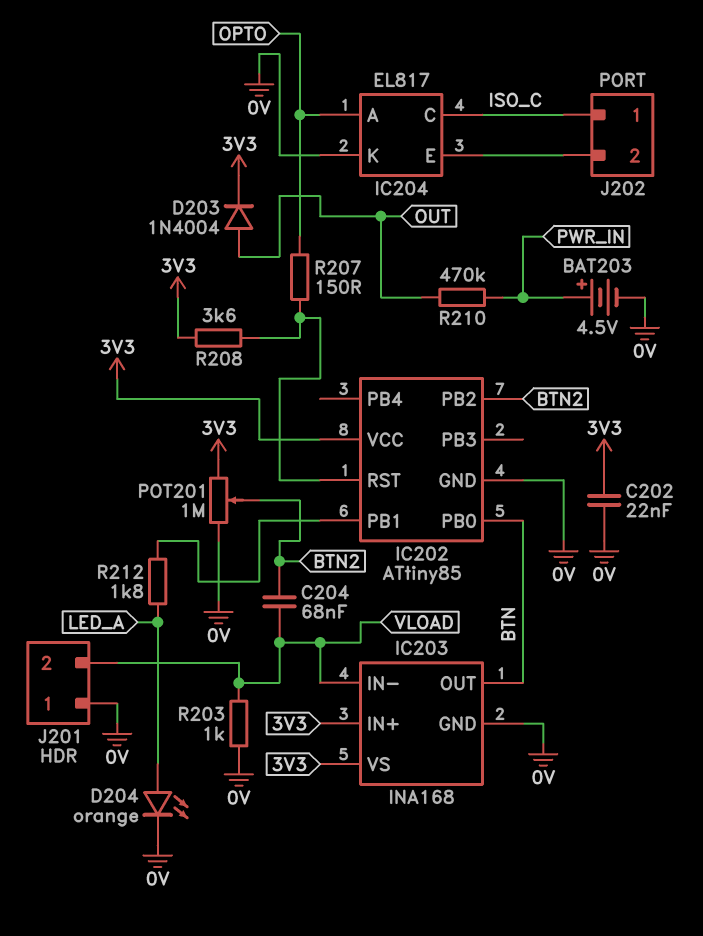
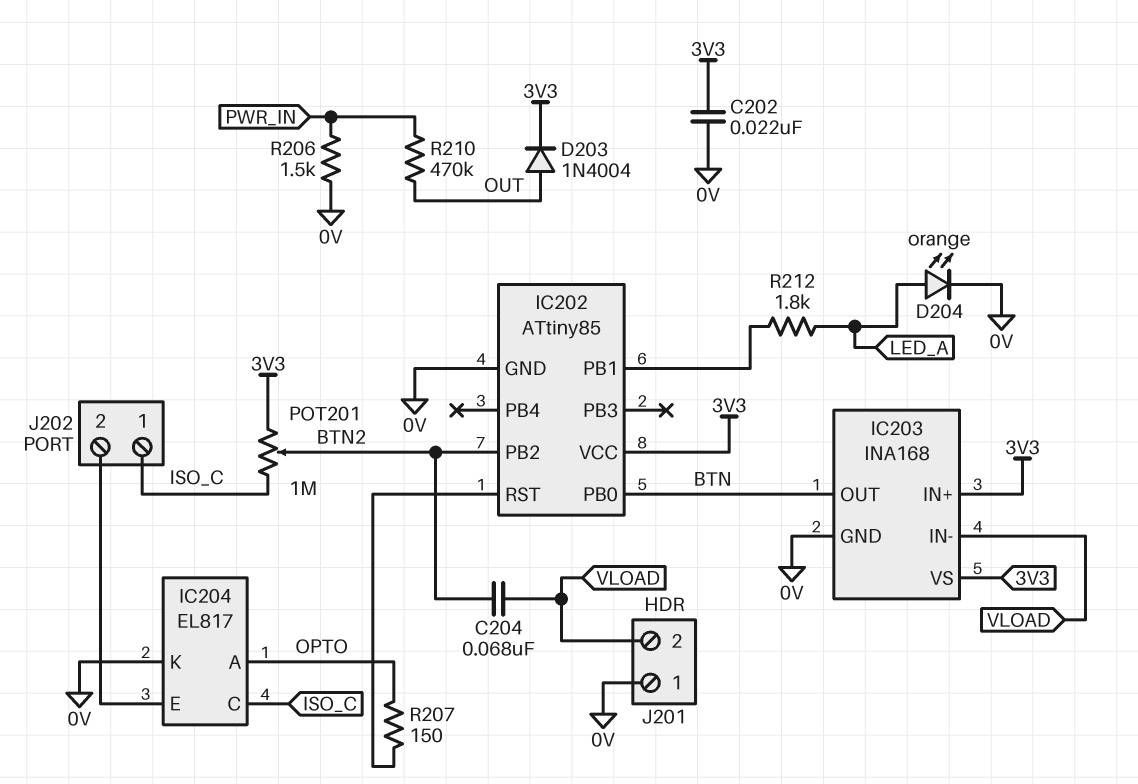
BAT203: 4.5V (plus PWR_IN, minus 0V) -> none
POT201: 1M (0V, 3V3, wiper BTN2) -> 1M (3V3, ISO_C, wiper BTN2)
R203: 1k (0V, VLOAD) -> none
R206: none -> 1.5k (0V, PWR_IN)
R208: 3.6k (3V3, IC202/RST) -> none

